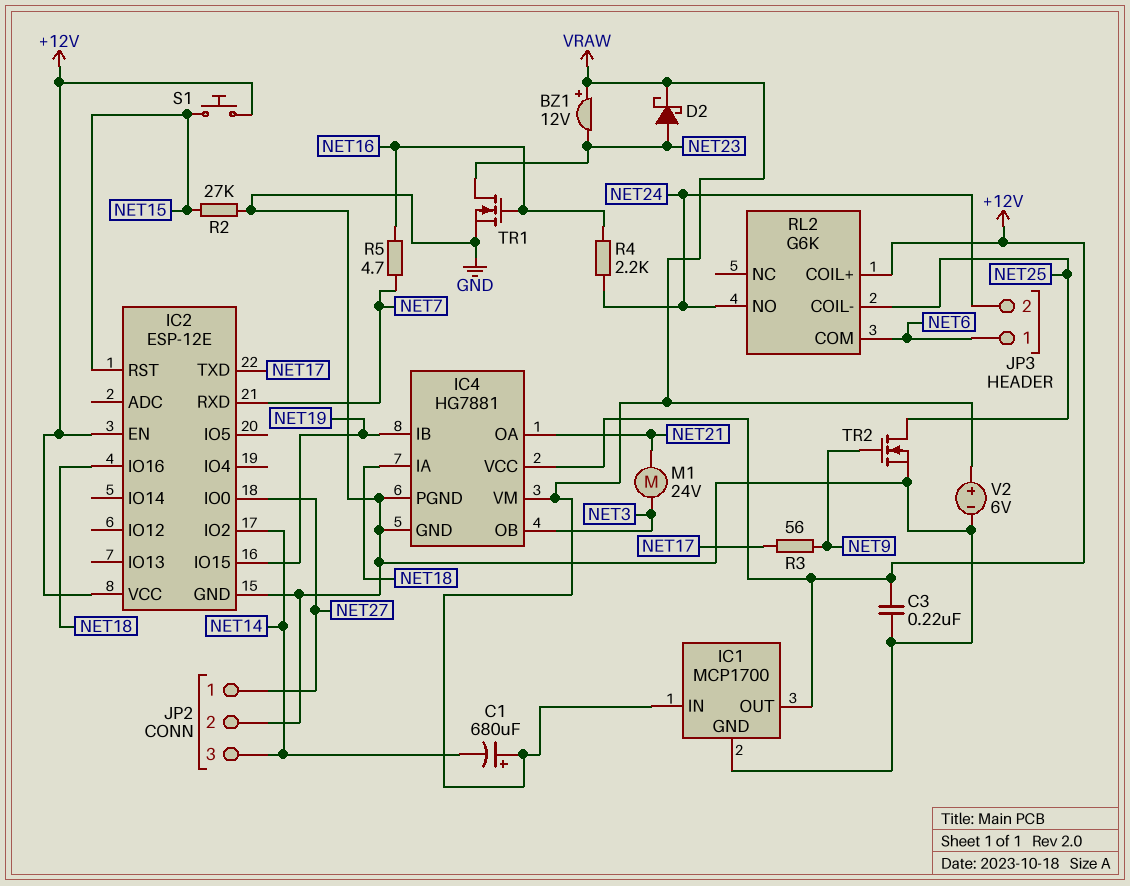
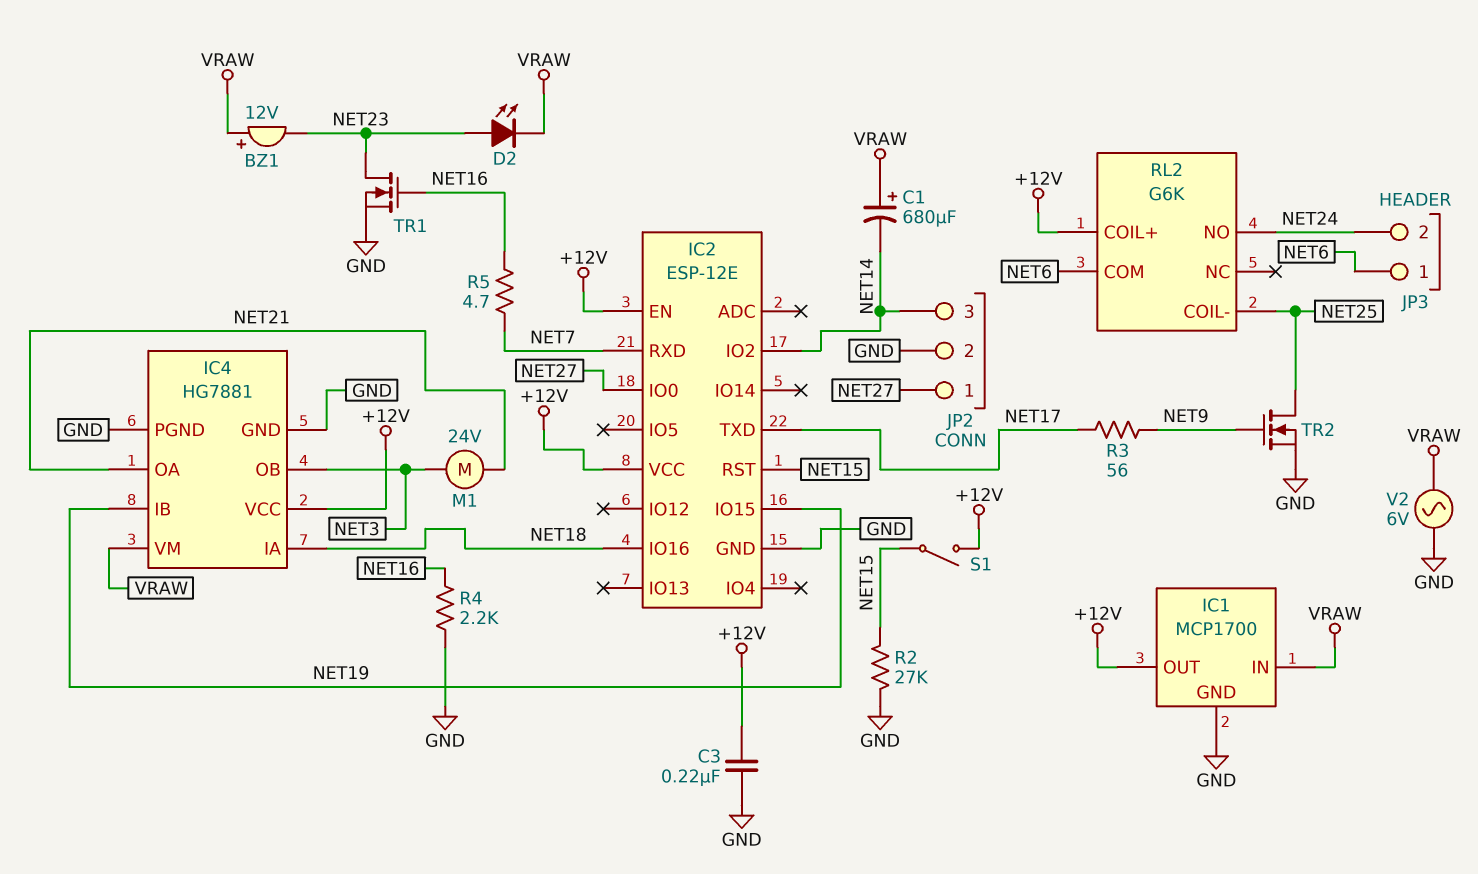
D2: schottky (A NET23, K VRAW) -> LED (A NET23, K VRAW)
R4: 2.2k (NET16, NET24) -> 2.2k (GND, NET16)
S1: button (+12V, NET15) -> switch (+12V, NET15)
V2: 6V (plus VRAW, minus GND) -> AC 6V (GND, VRAW)

